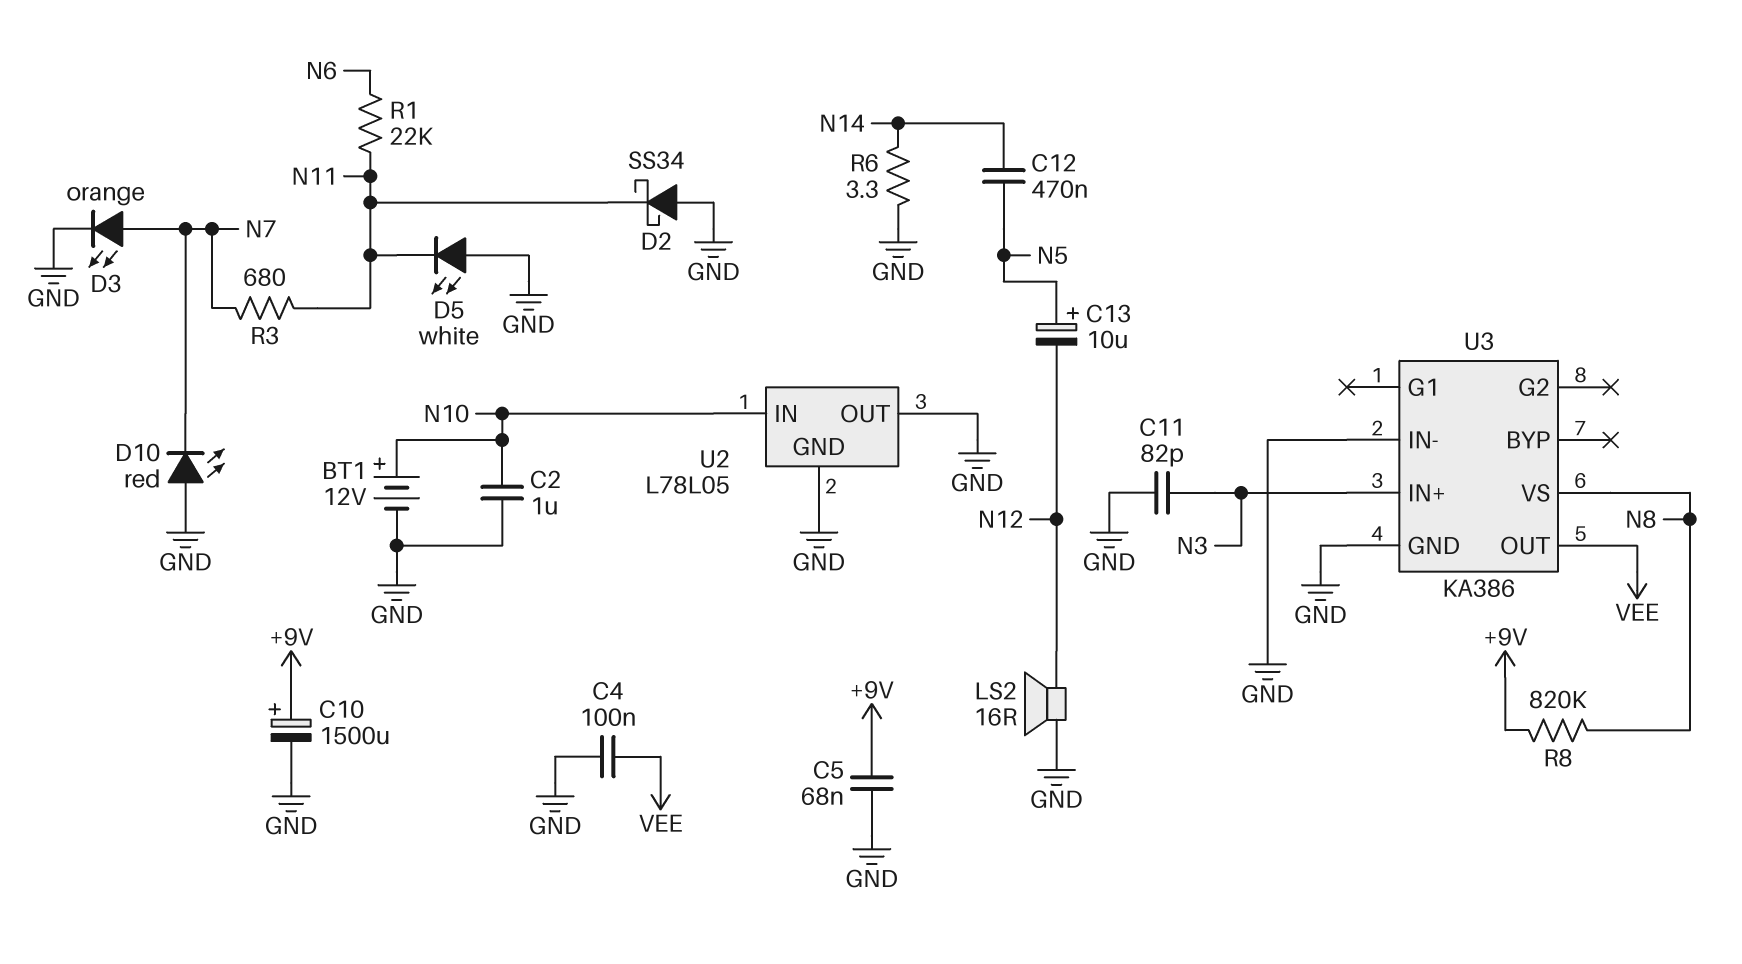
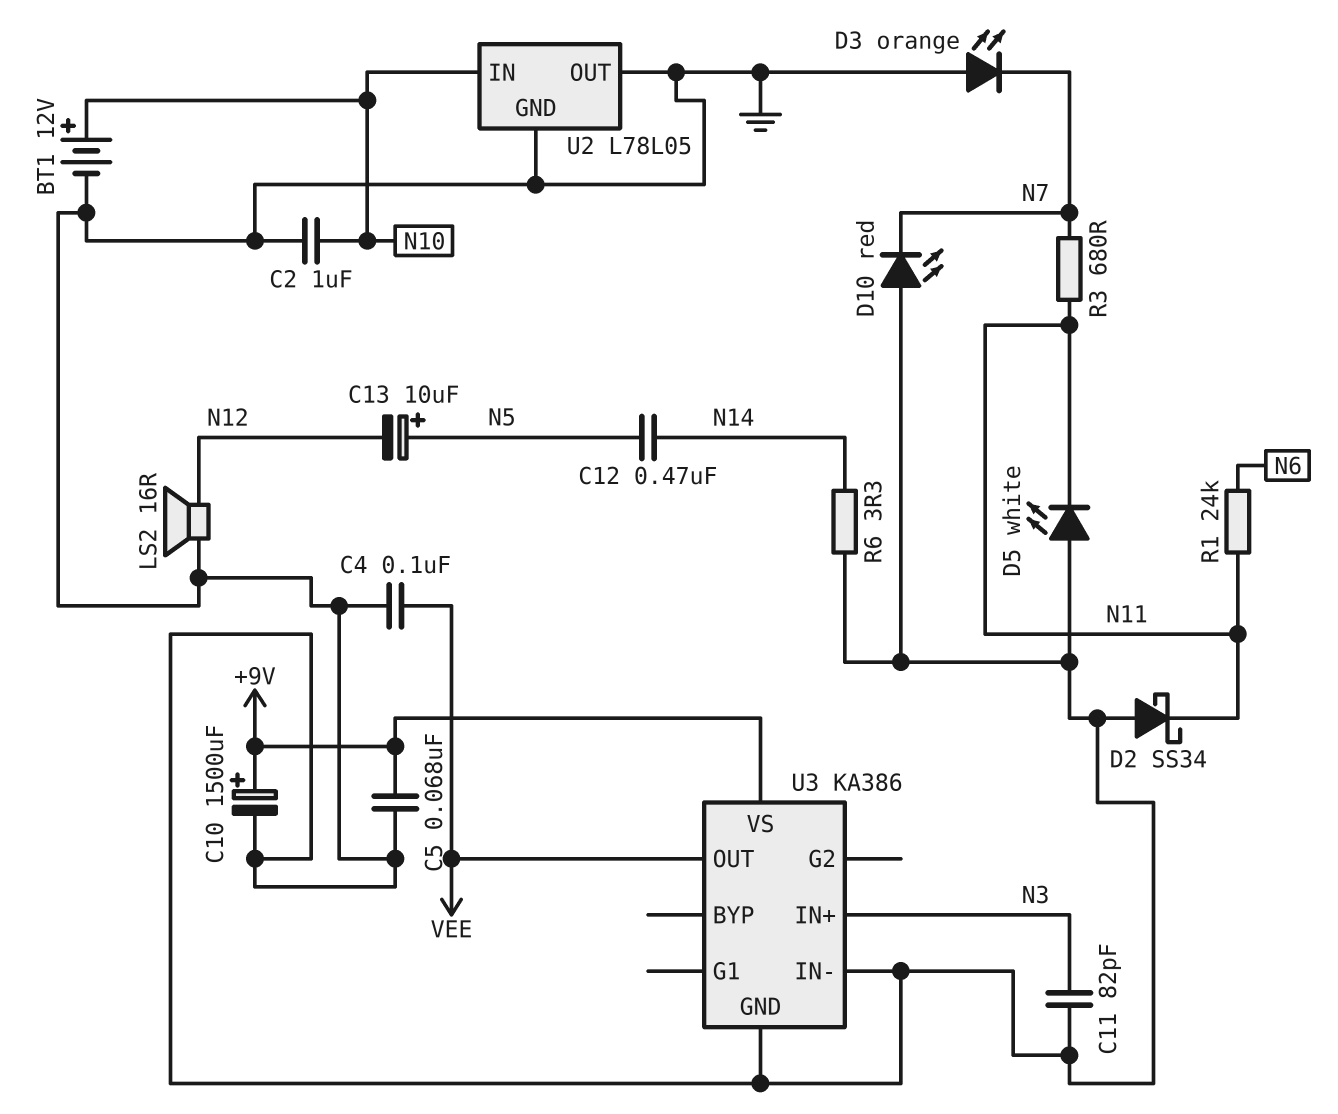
D3: LED orange (A N7, K GND) -> LED orange (A GND, K N7)
R1: 22k (N6, N11) -> 24k (N6, N11)
R8: 820k (+9V, N8) -> none
U3 pin VS: N8 -> +9V

